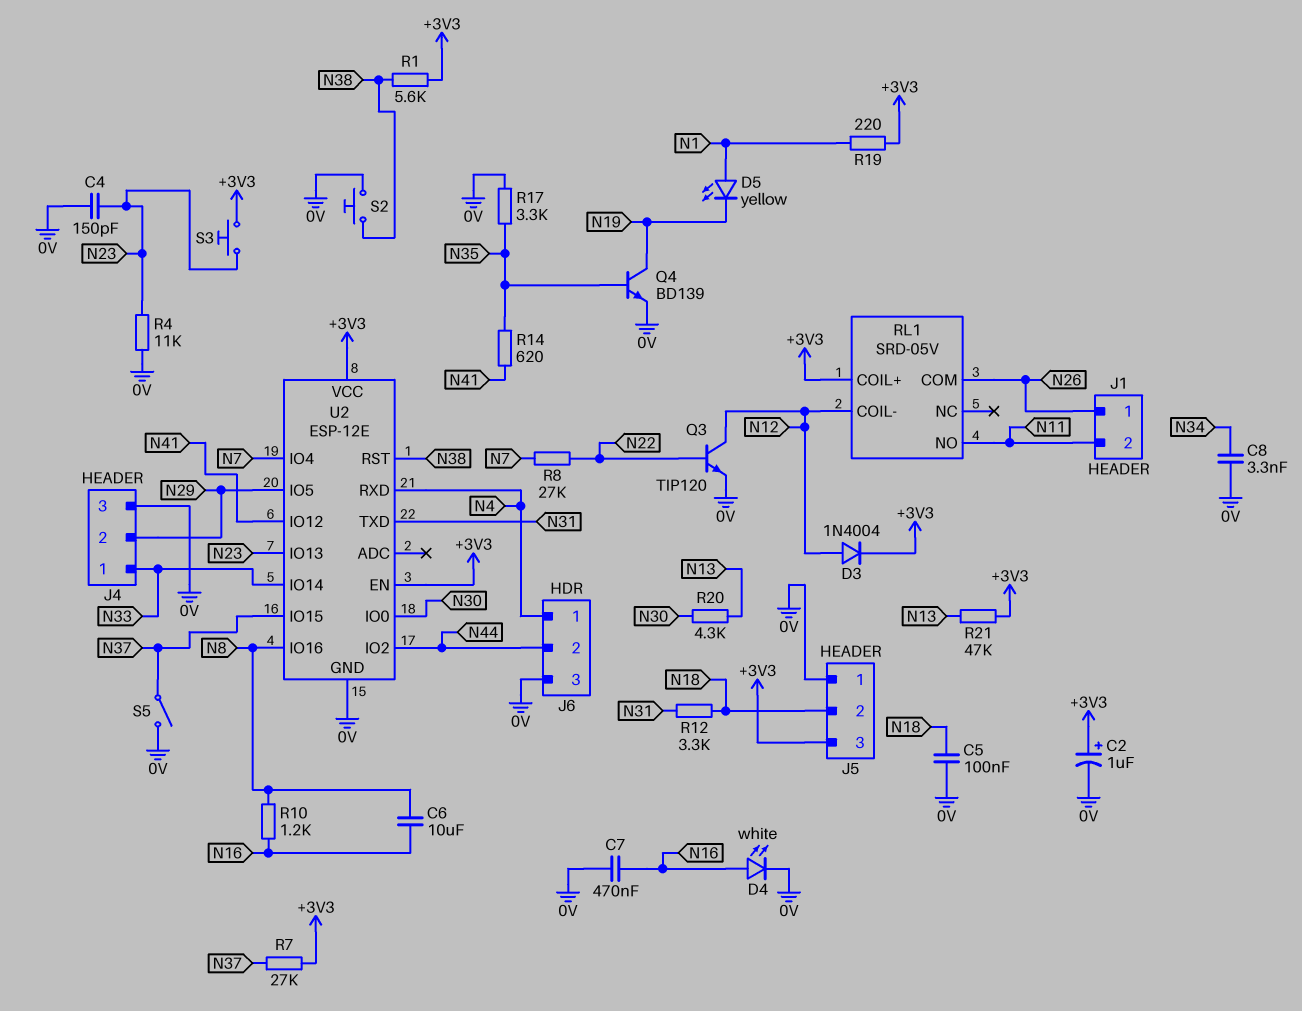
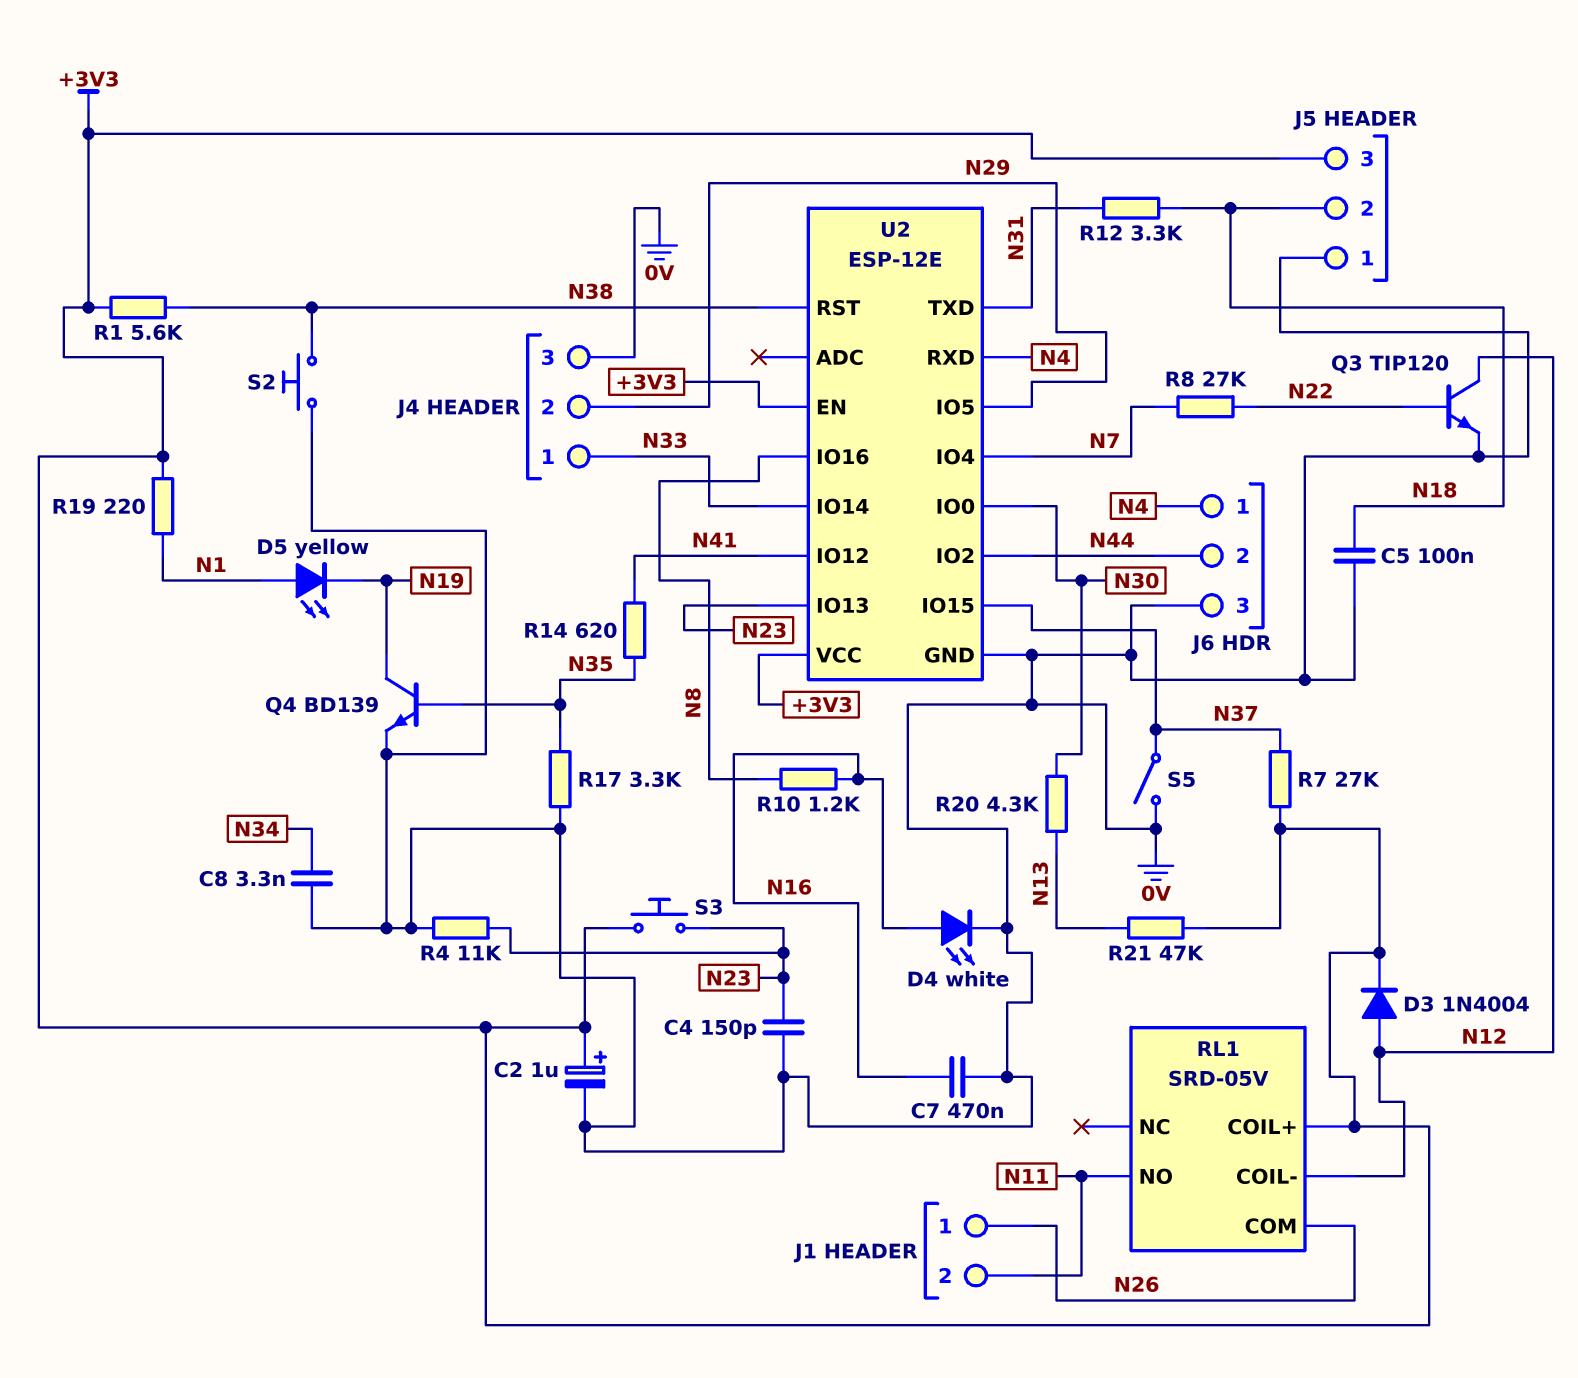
C6: 10uF (N8, N16) -> none

